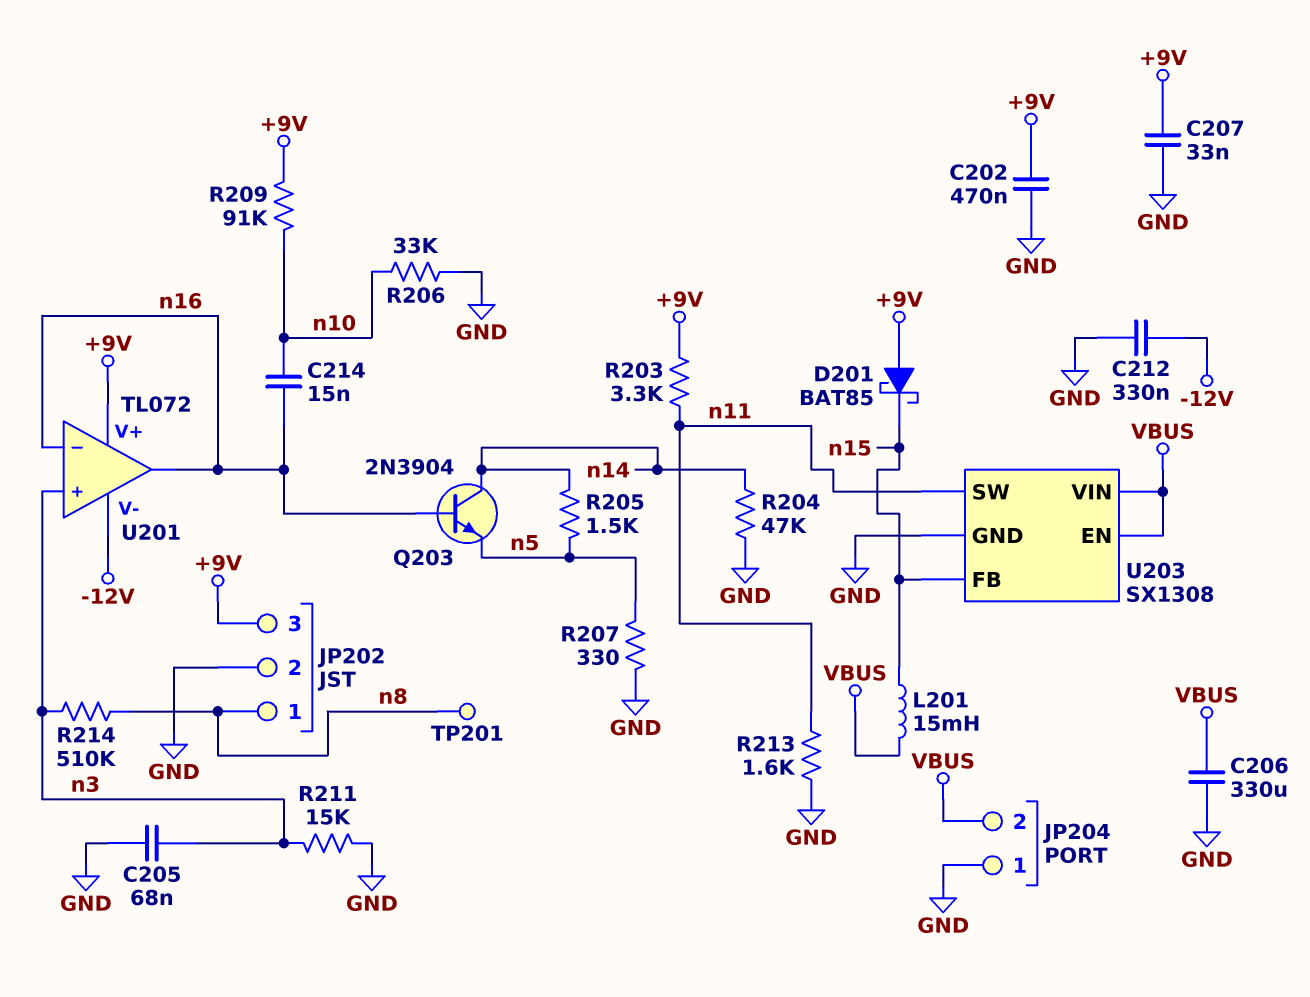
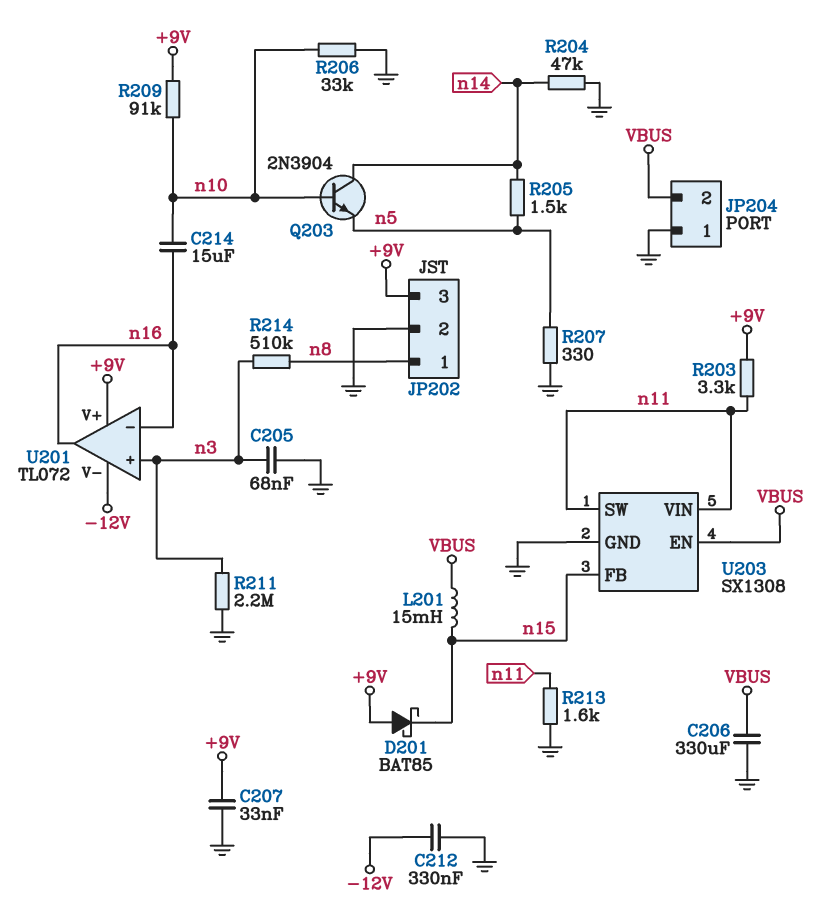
C202: 470nF (+9V, GND) -> none
C214: 15nF (n10, n16) -> 15uF (n10, n16)
Q203: NPN 2N3904 (B n16, C n14, E n5) -> NPN 2N3904 (B n10, C n14, E n5)
R211: 15k (GND, n3) -> 2.2M (GND, n3)
TP201: test point (n8) -> none
U203 pin VIN: VBUS -> n11

